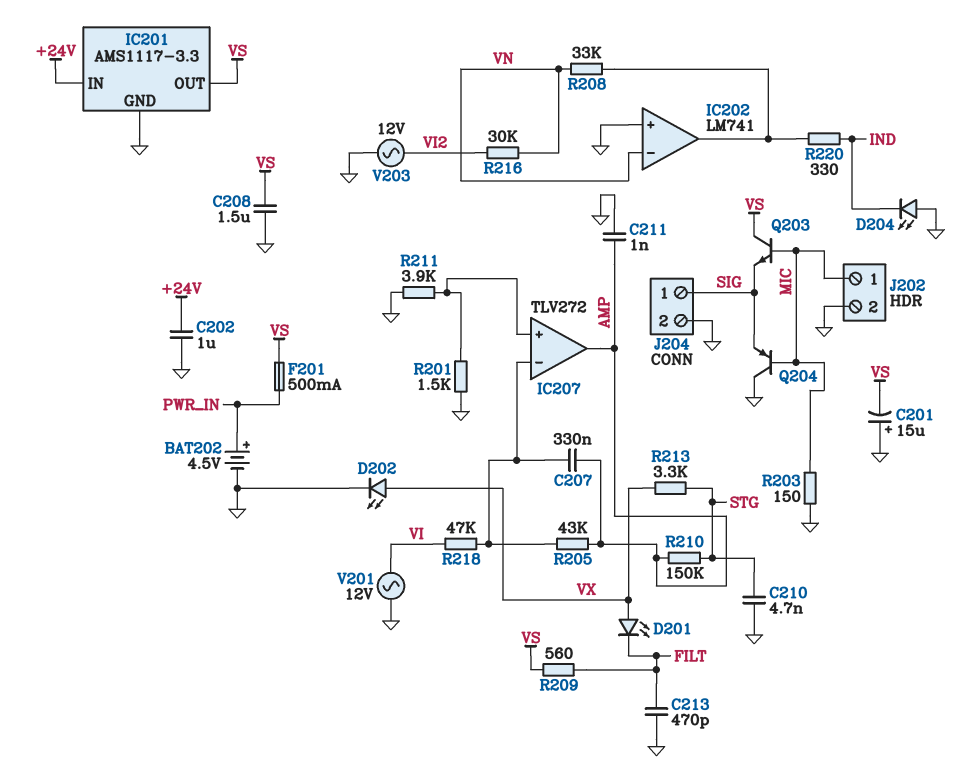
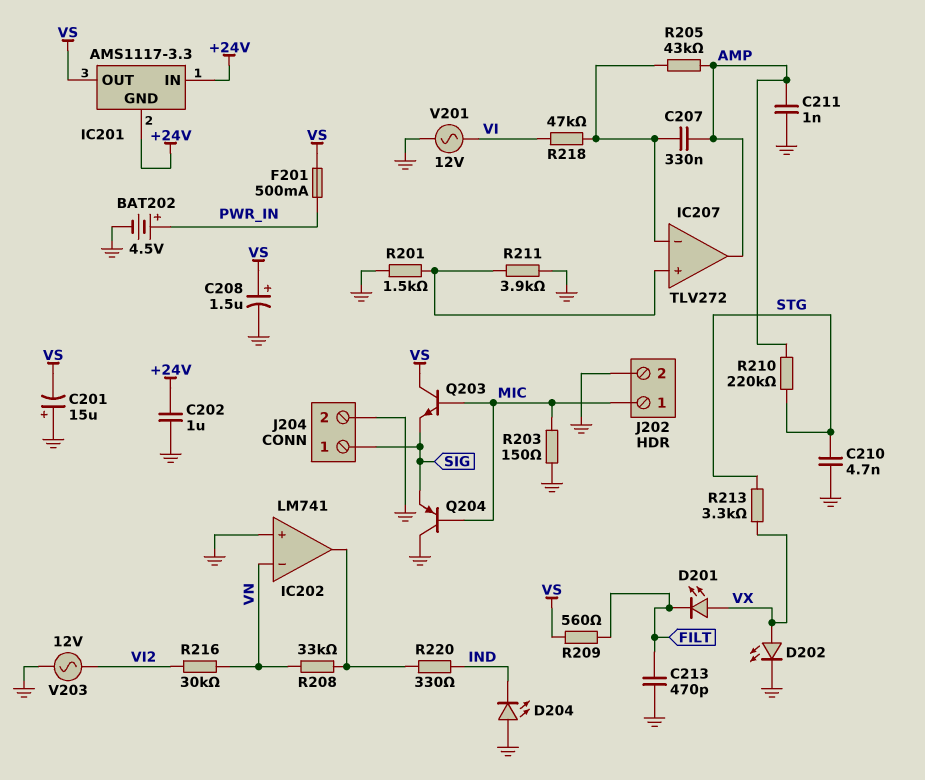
C208: 1.5uF (GND, VS) -> 1.5uF (plus VS, minus GND)
IC201 pin GND: GND -> +24V
R210: 150k (AMP, STG) -> 220k (AMP, STG)

